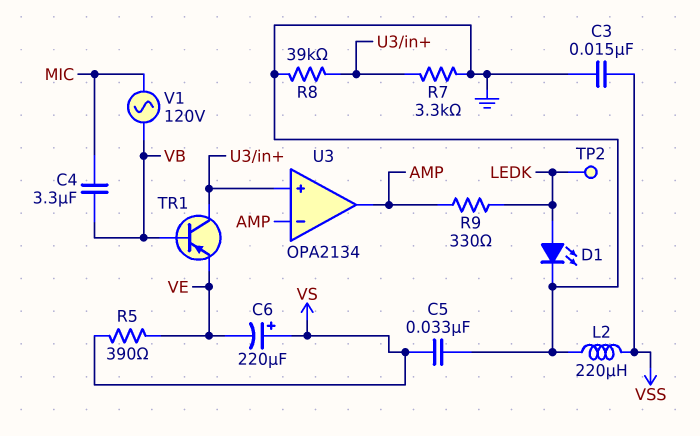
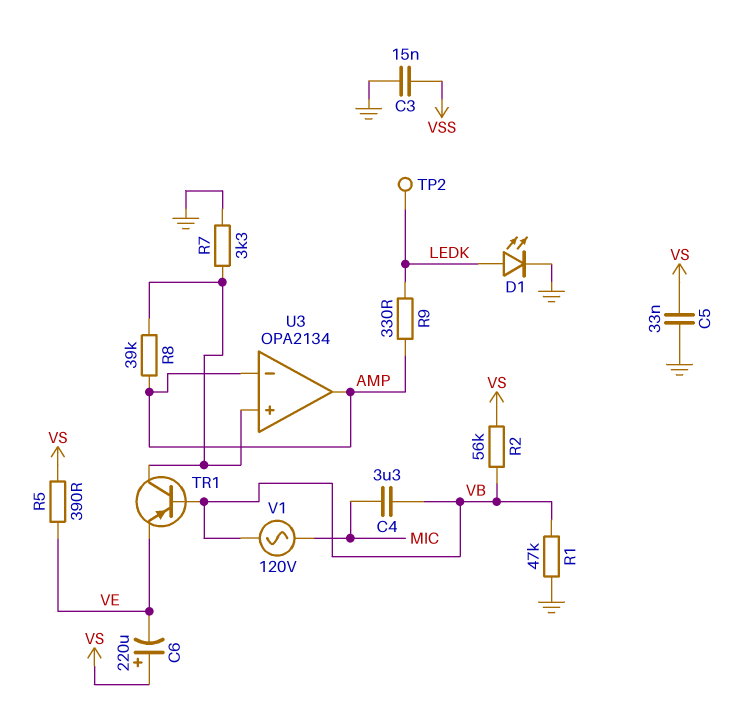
L2: 220uH (GND, VSS) -> none
R1: none -> 47k (GND, VB)
R2: none -> 56k (VB, VS)
R8: 39k (GND, U3/in+) -> 39k (AMP, U3/in+)

